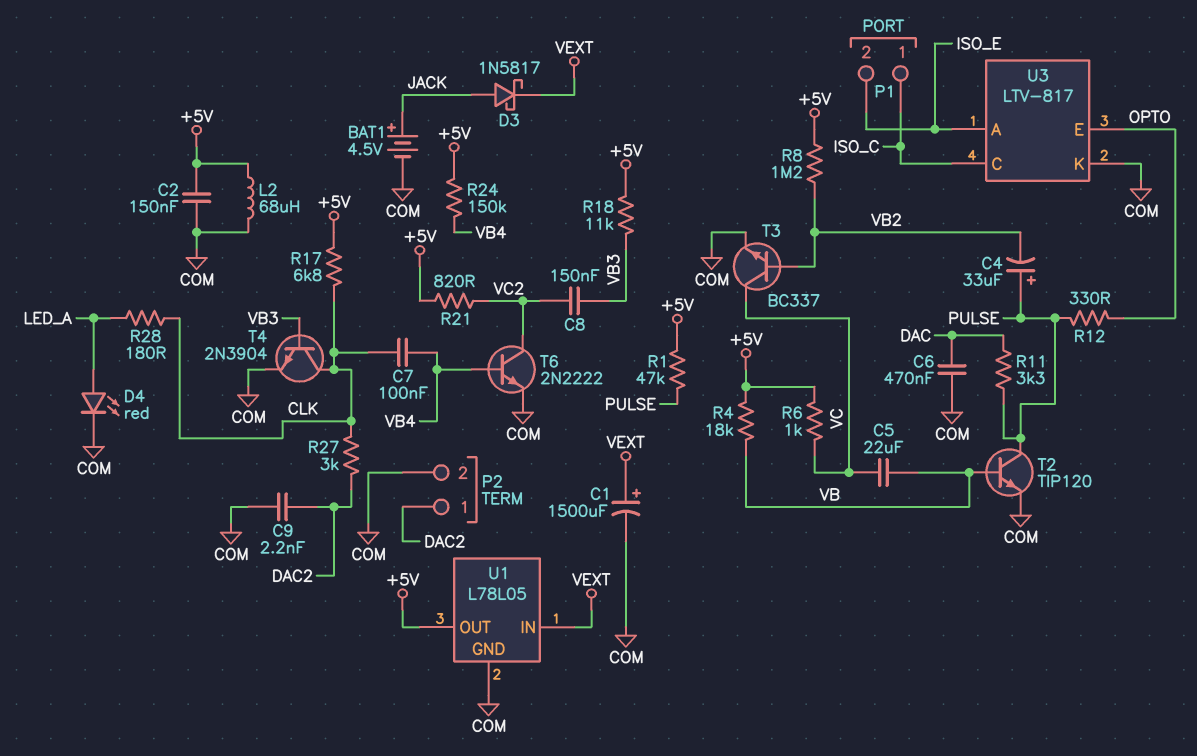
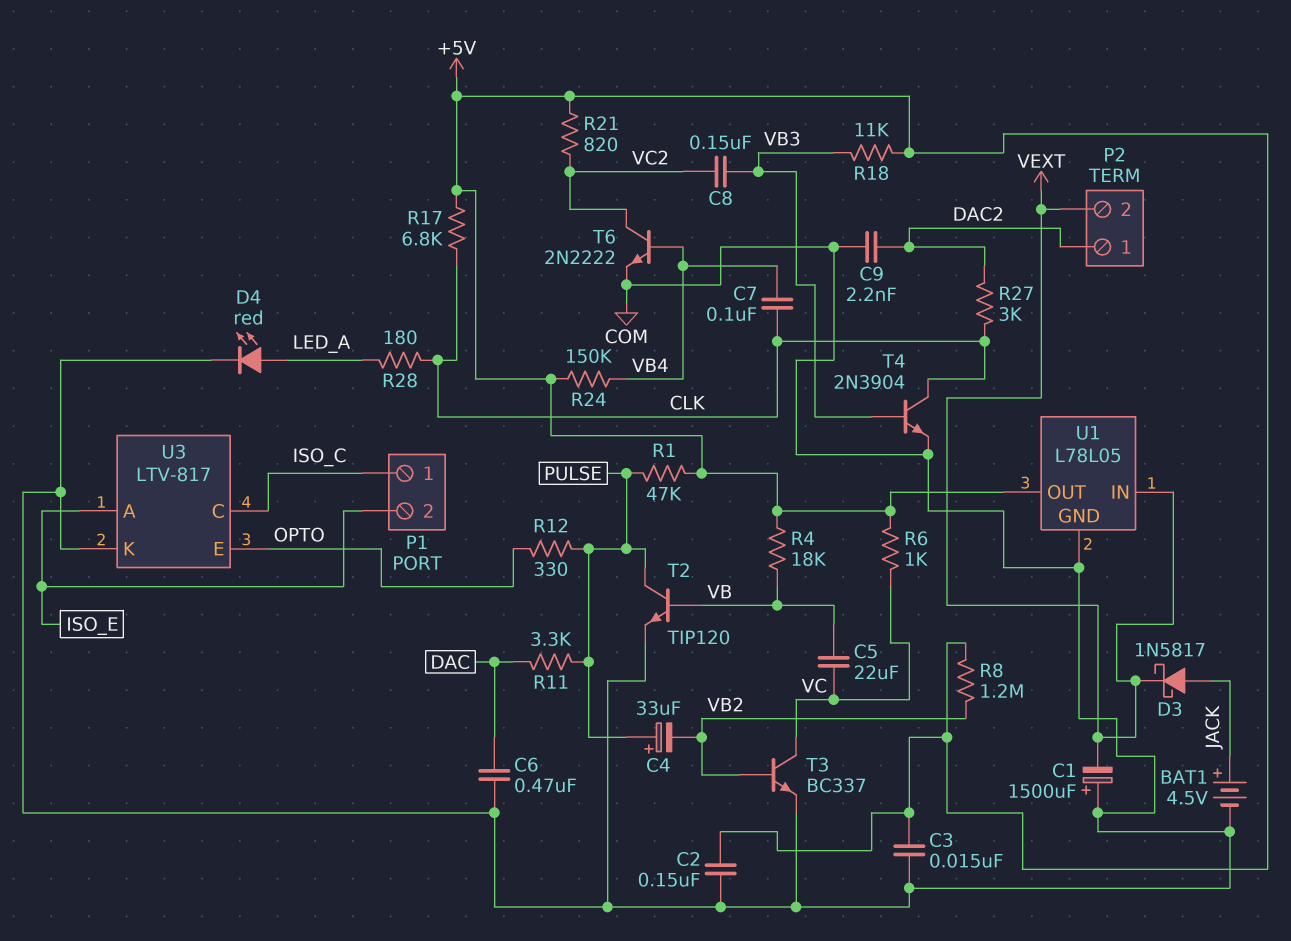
C1: 1500uF (plus VEXT, minus COM) -> 1500uF (plus COM, minus VEXT)
C3: none -> 15nF (+5V, COM)
L2: 68uH (+5V, COM) -> none
P2 pin 2: COM -> VEXT

